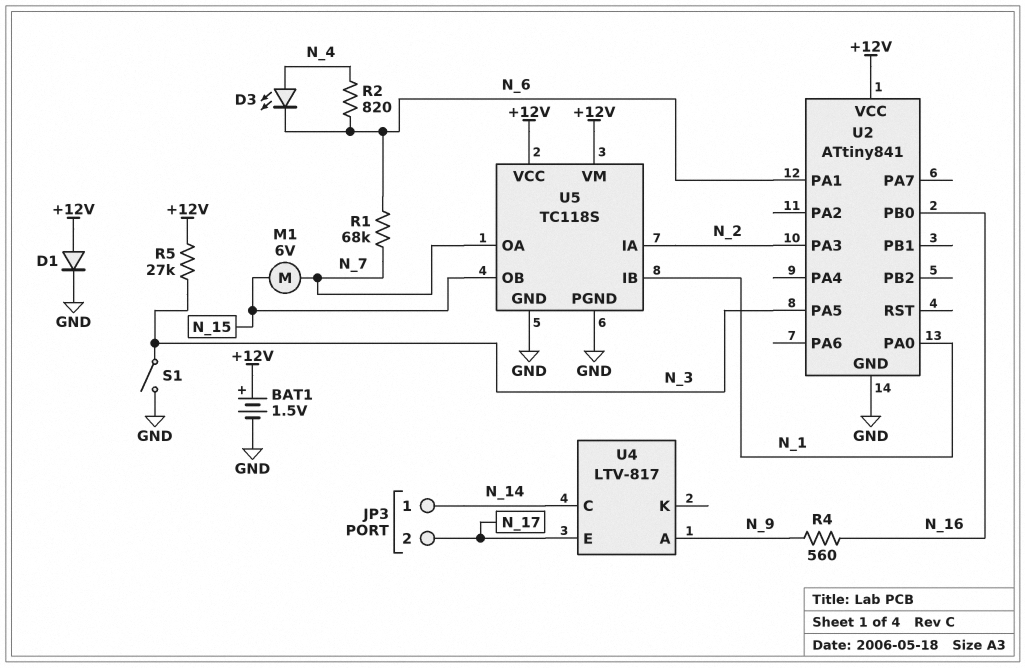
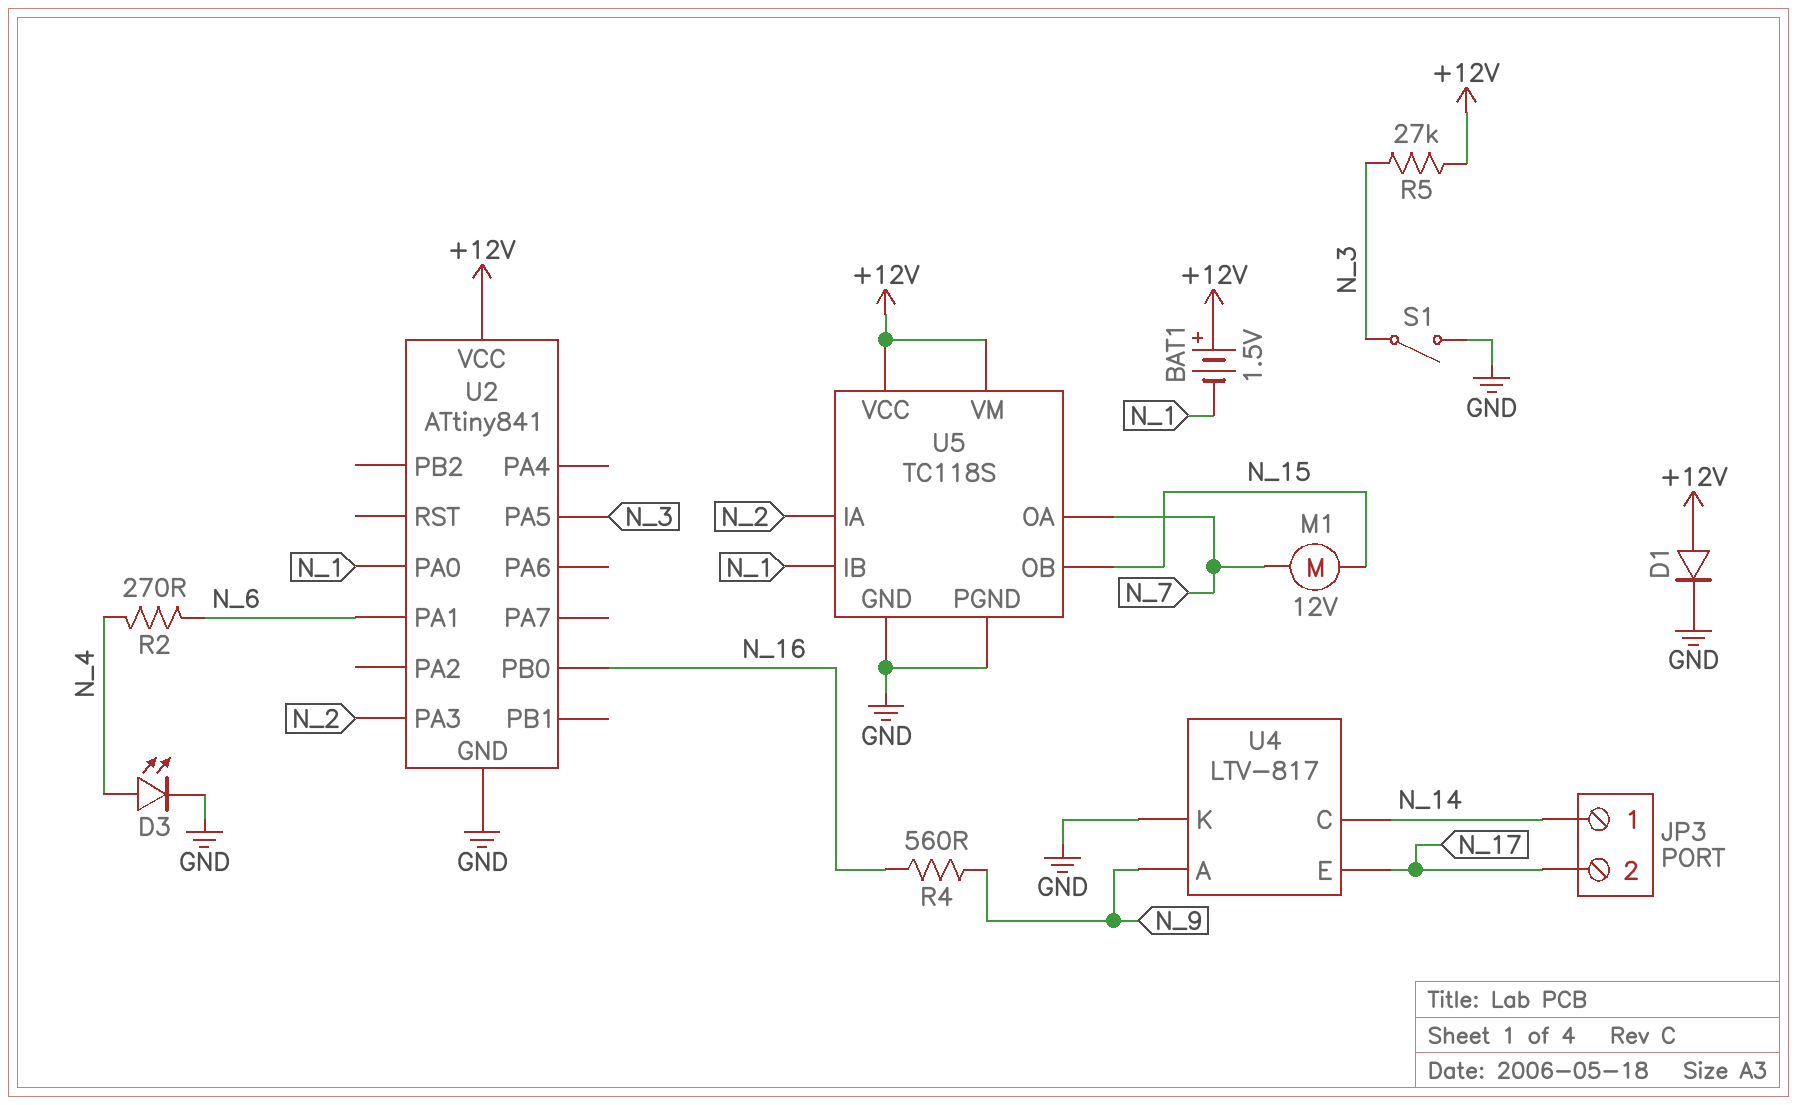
BAT1: 1.5V (plus +12V, minus GND) -> 1.5V (plus +12V, minus N_1)
D3: LED (A N_4, K N_6) -> LED (A N_4, K GND)
M1: motor 6V (N_7, N_15) -> motor 12V (N_7, N_15)
R1: 68k (N_6, N_7) -> none
R2: 820 (N_4, N_6) -> 270 (N_4, N_6)
U4 pin K: none -> GND

